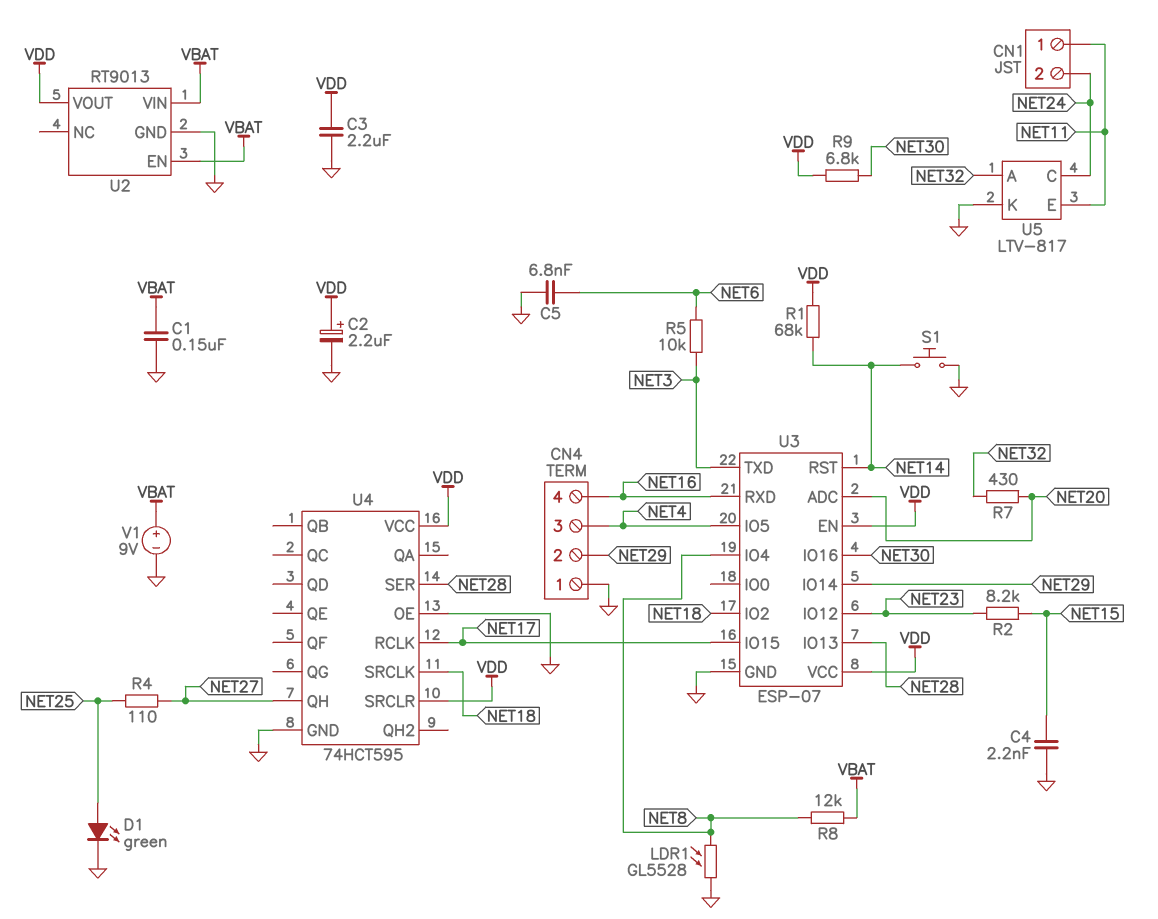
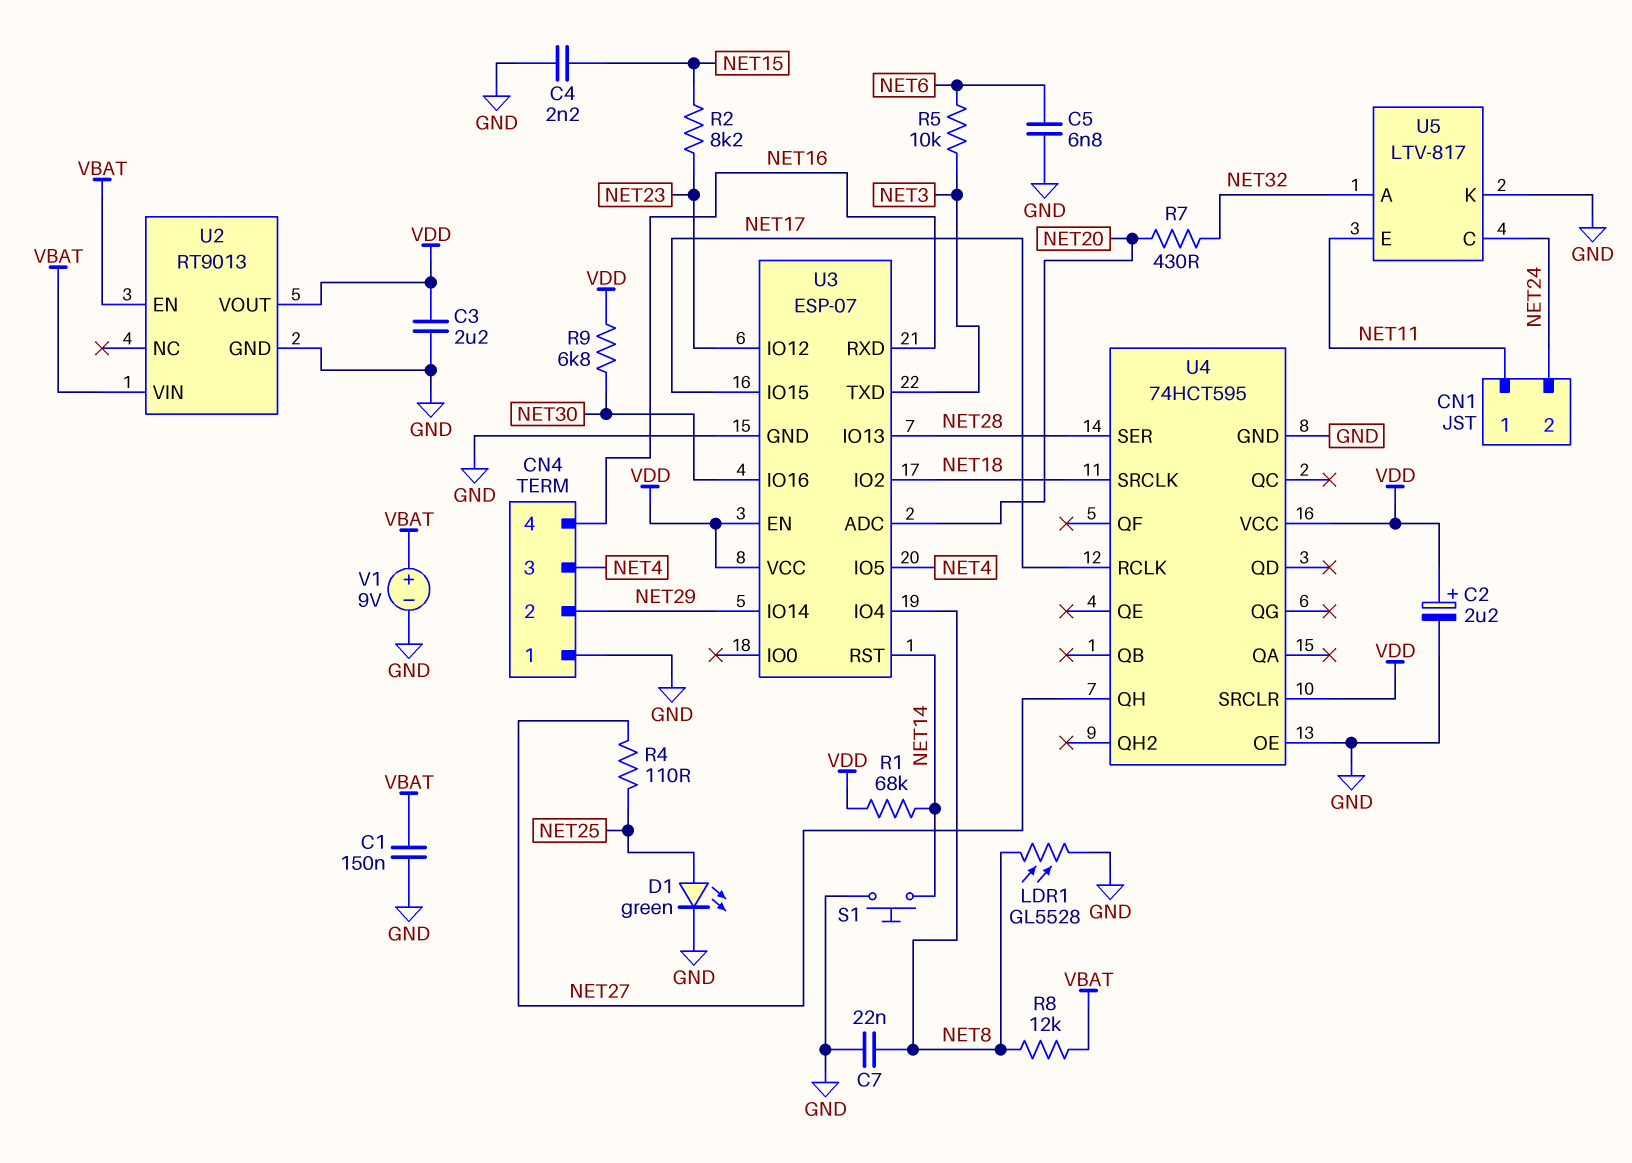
C7: none -> 22nF (GND, NET8)

